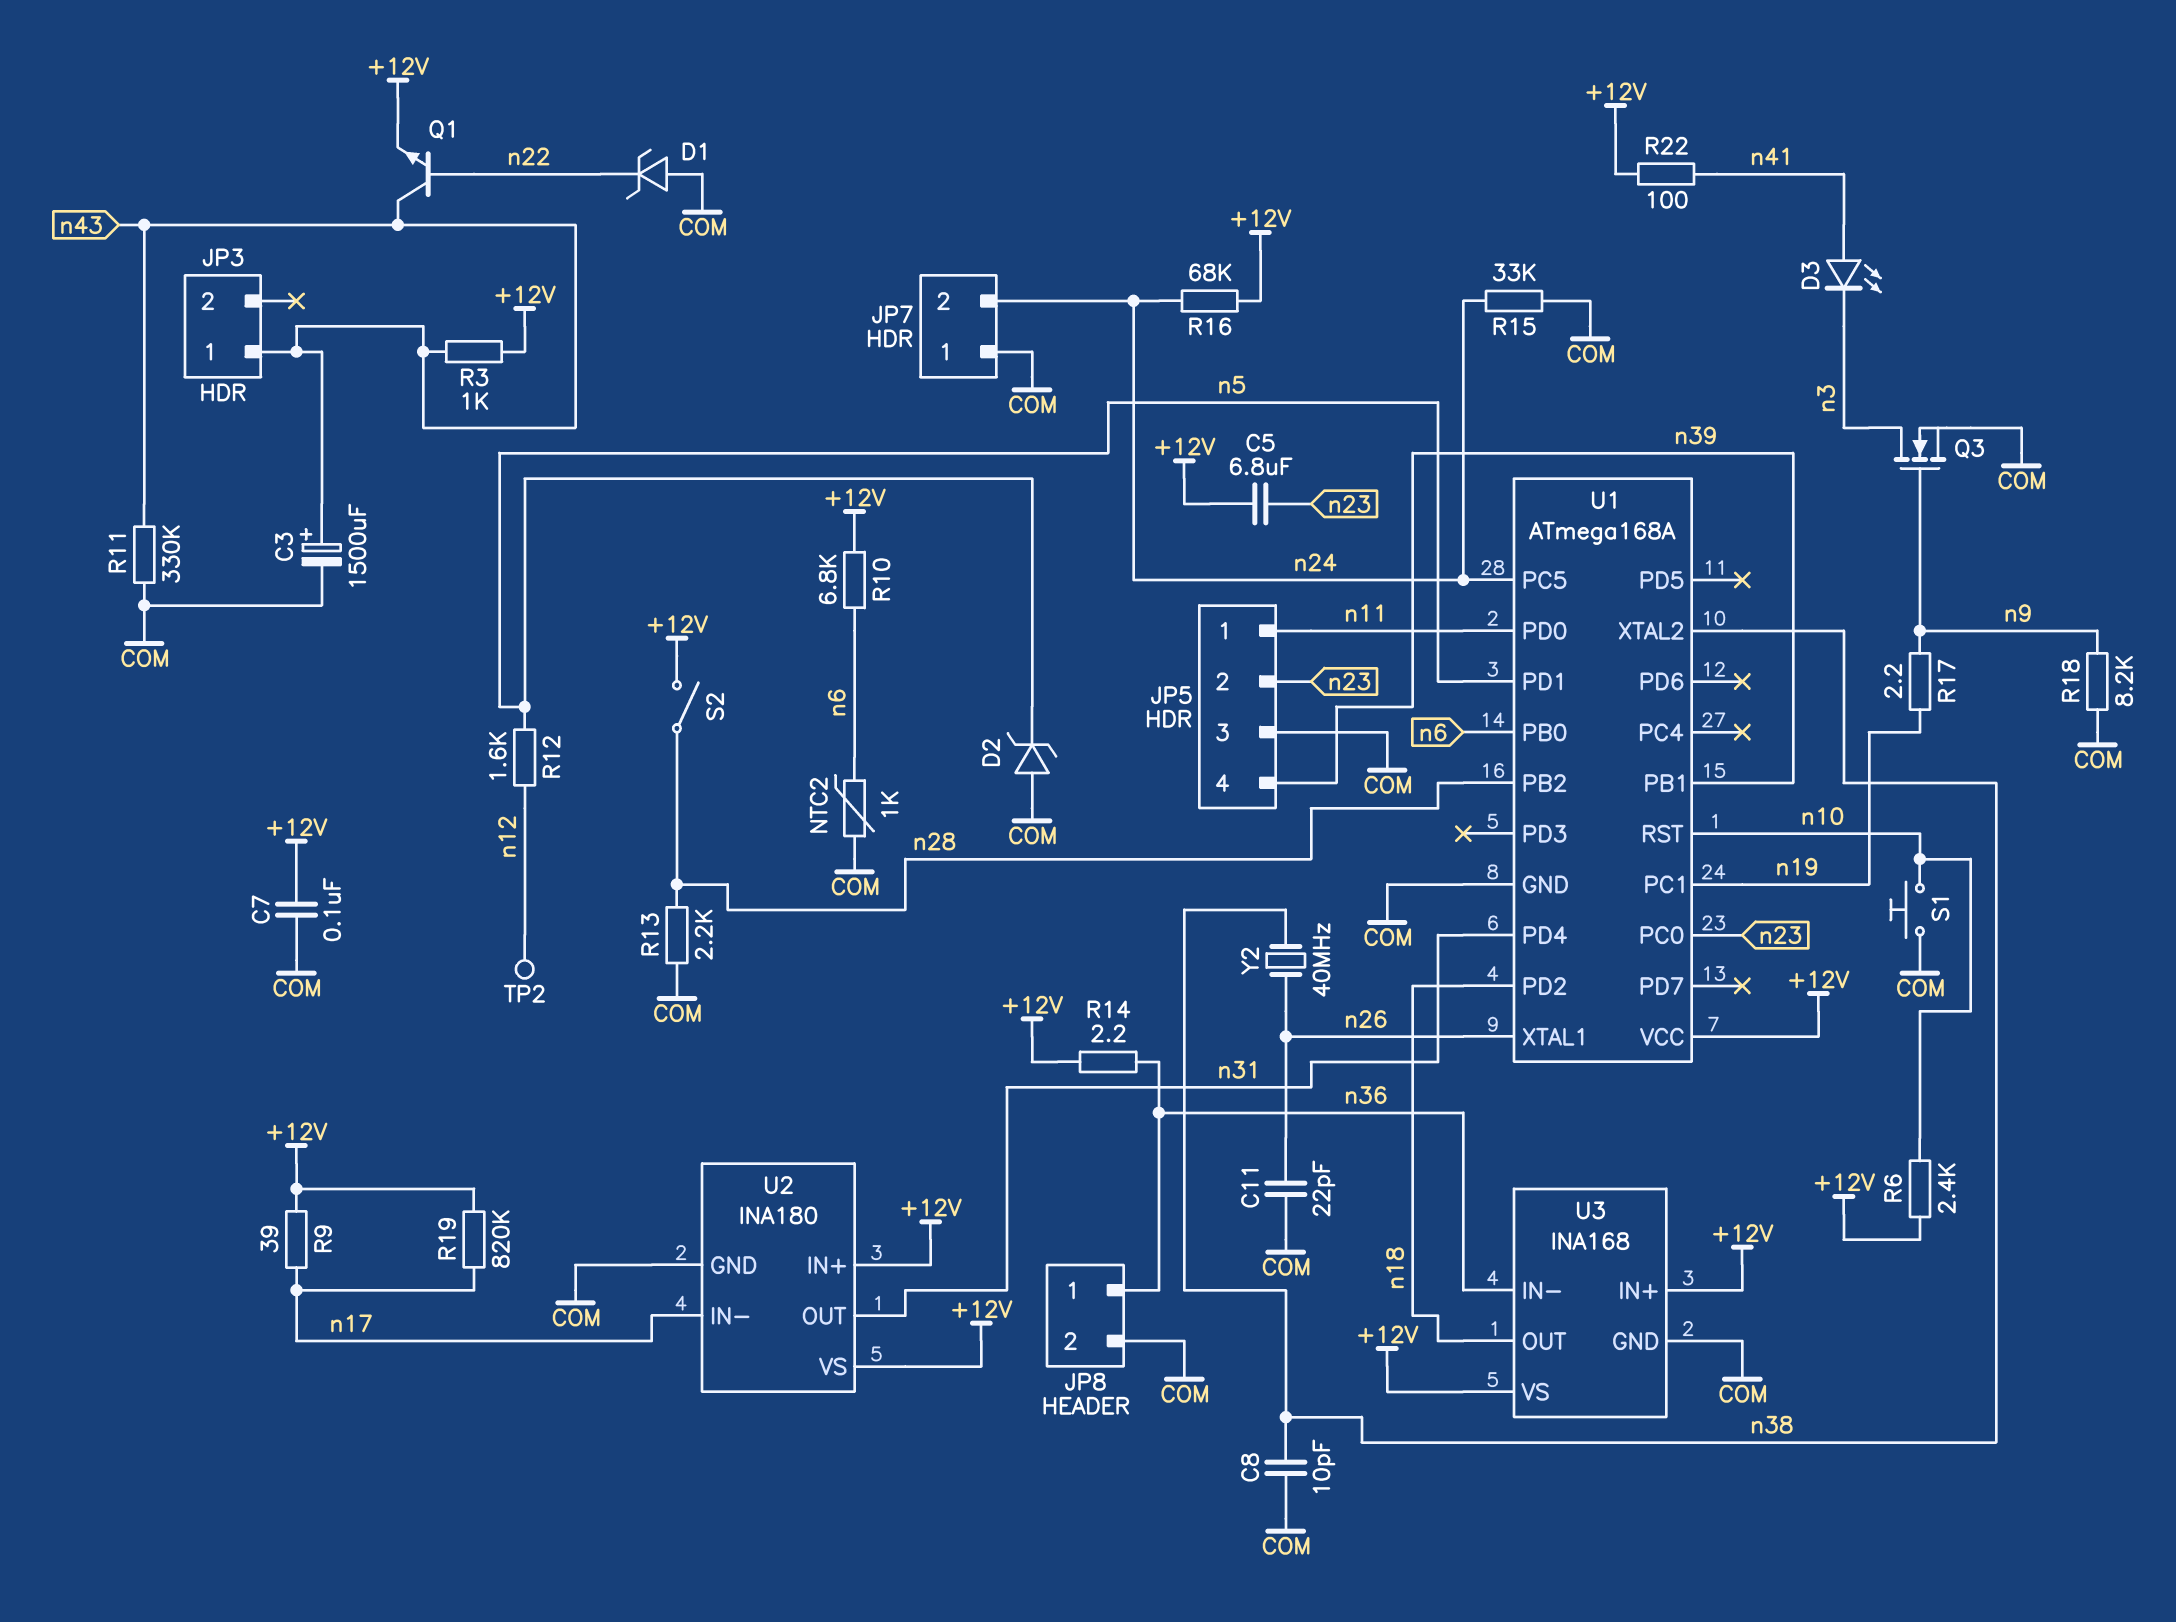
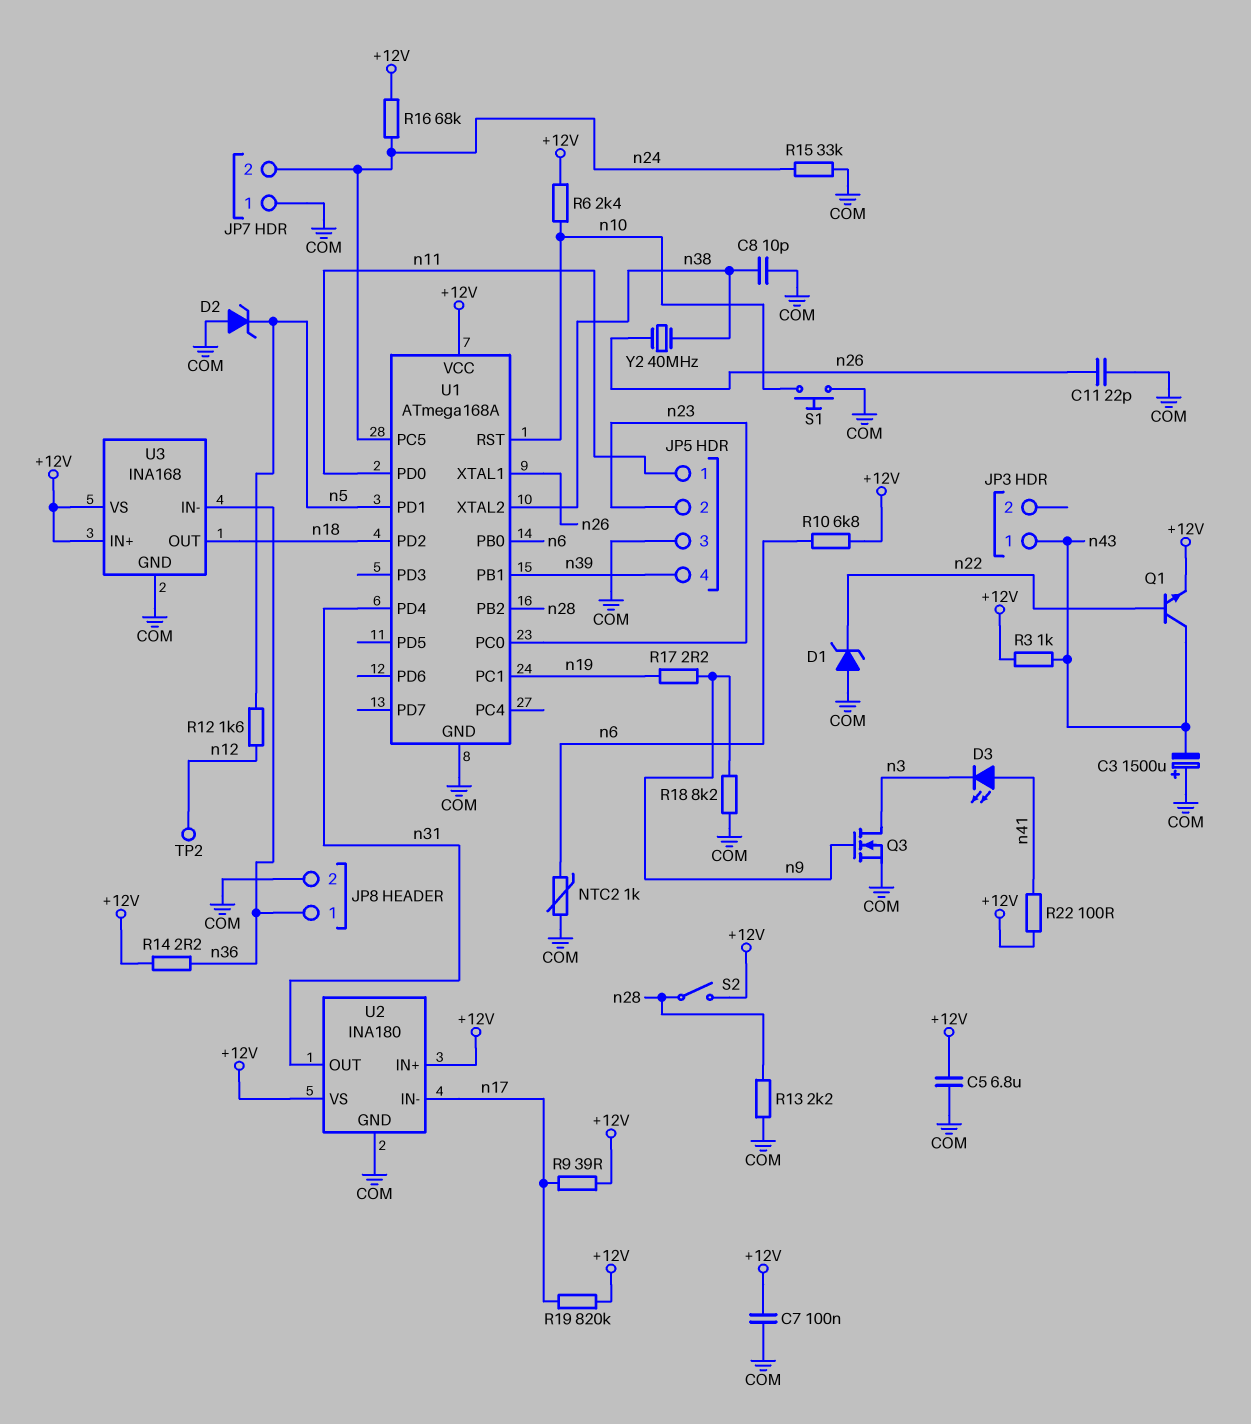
C3: 1500uF (plus n43, minus COM) -> 1500uF (plus COM, minus n43)
C5: 6.8uF (+12V, n23) -> 6.8uF (+12V, COM)
R11: 330k (COM, n43) -> none

